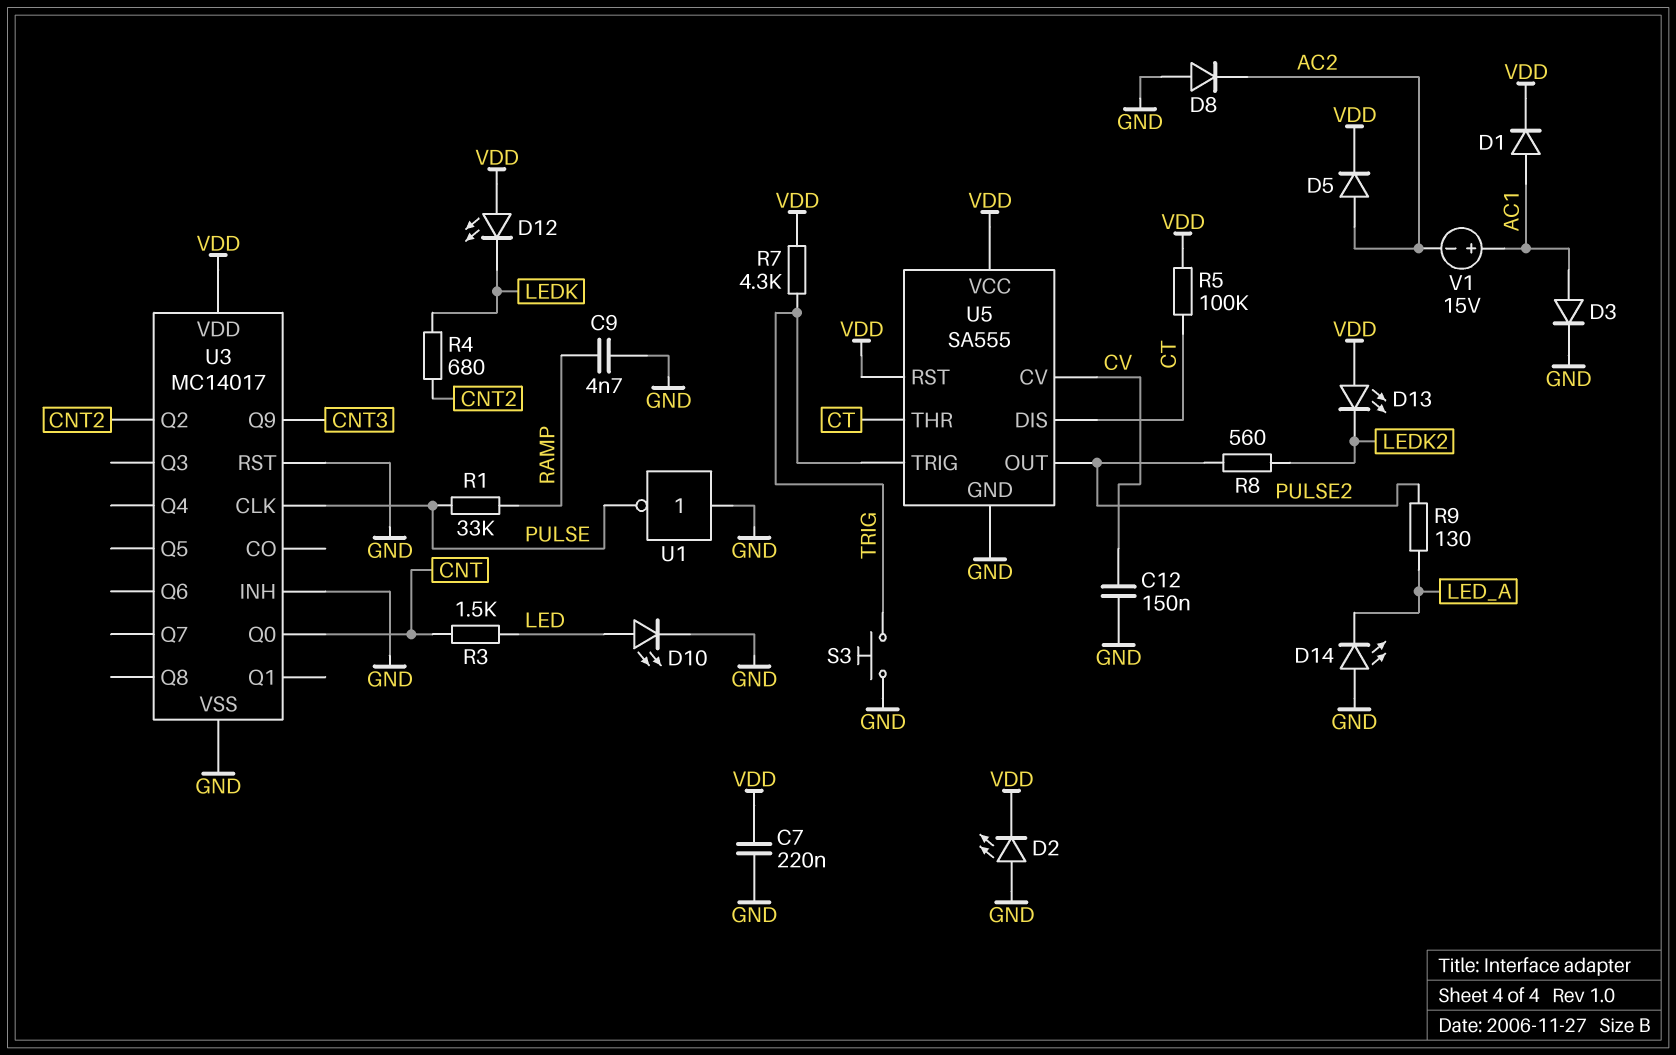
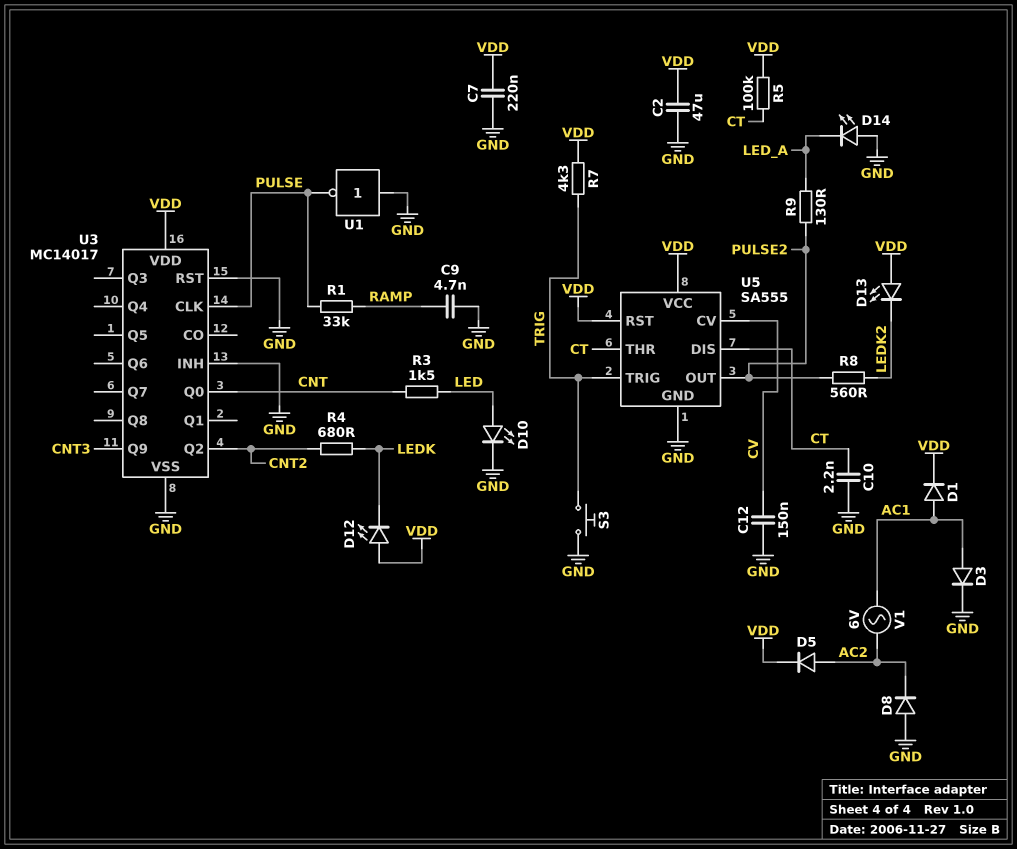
C2: none -> 47uF (GND, VDD)
C10: none -> 2.2nF (CT, GND)
D2: LED (A GND, K VDD) -> none
V1: 15V (plus AC1, minus AC2) -> AC 6V (AC1, AC2)

